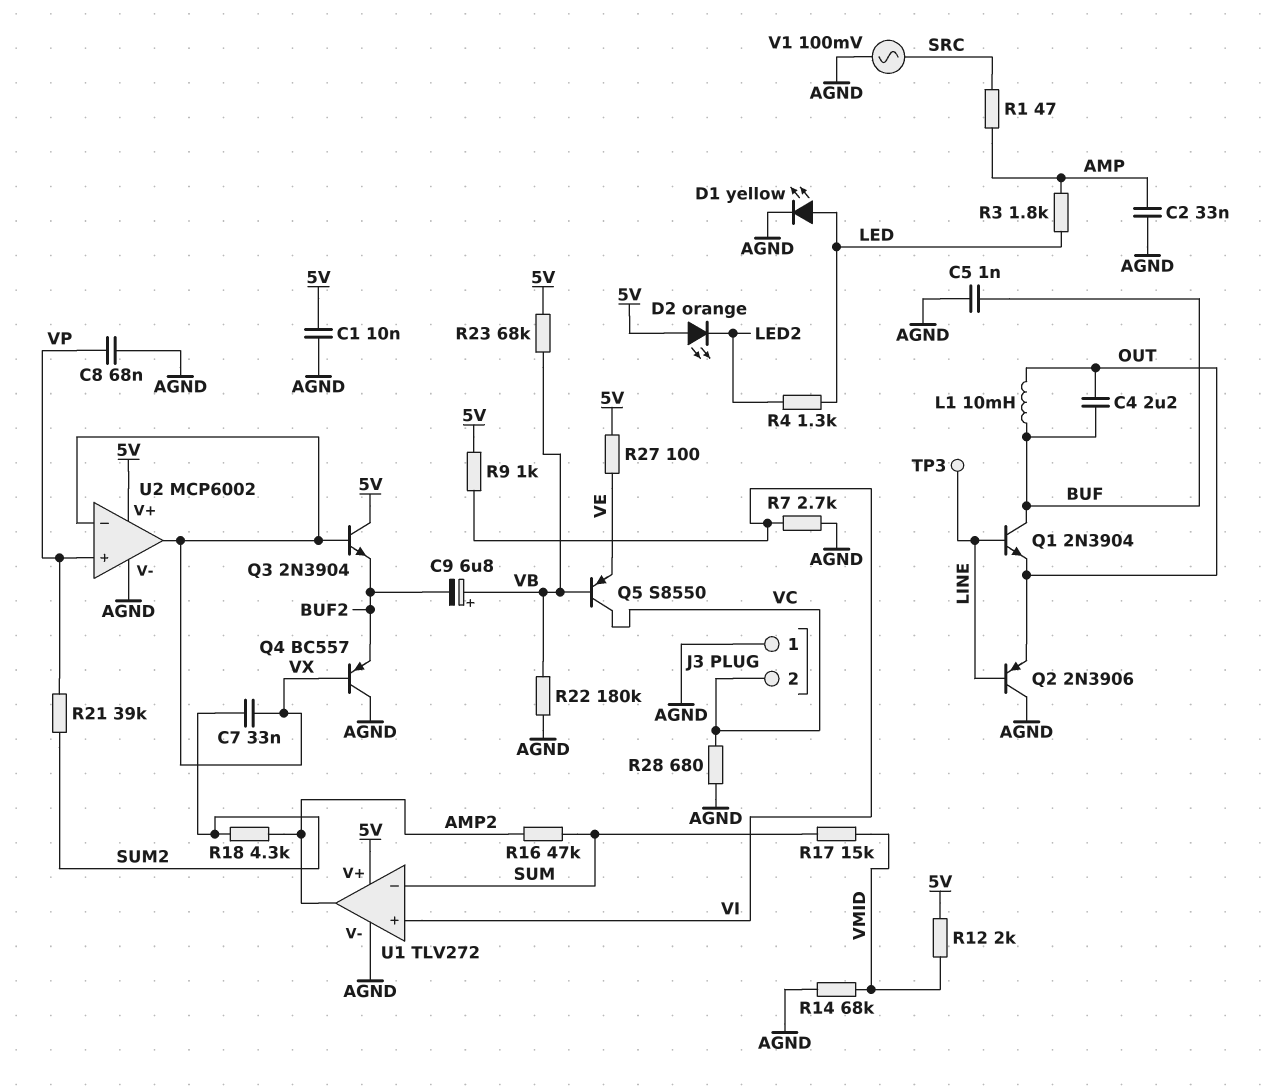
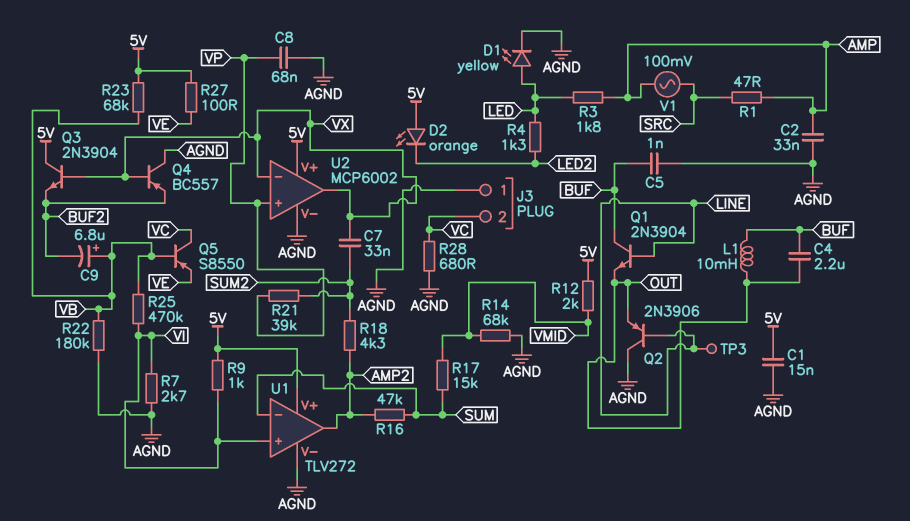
C1: 10nF (5V, AGND) -> 15nF (5V, AGND)
R25: none -> 470k (VB, VI)
V1: AC 100mV (AGND, SRC) -> AC 100mV (AMP, SRC)

